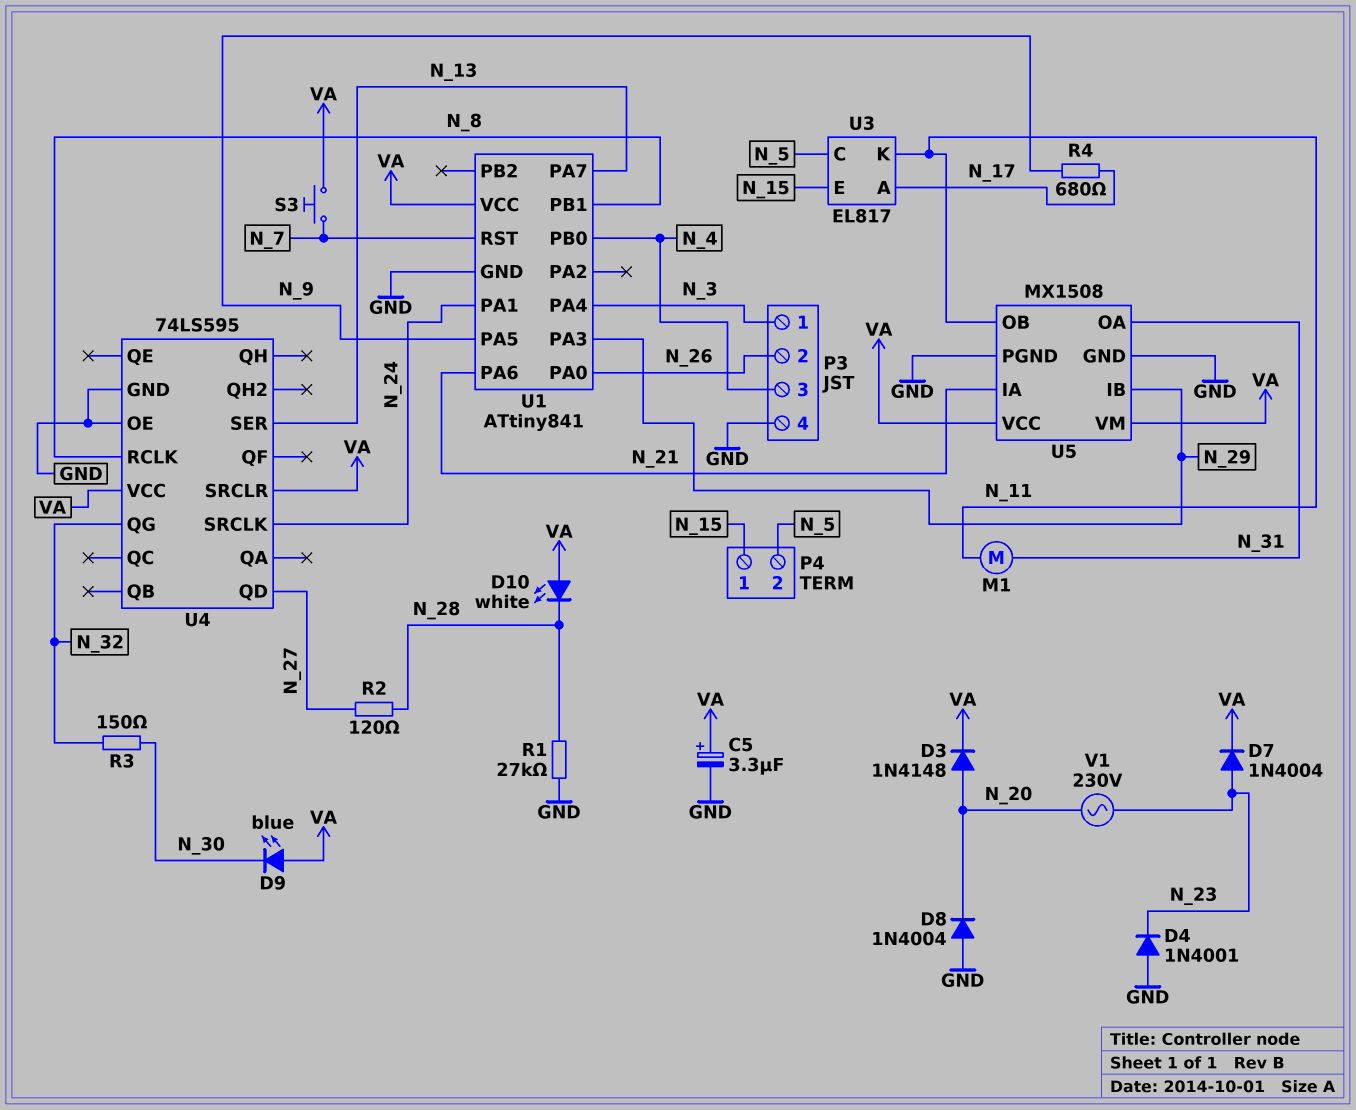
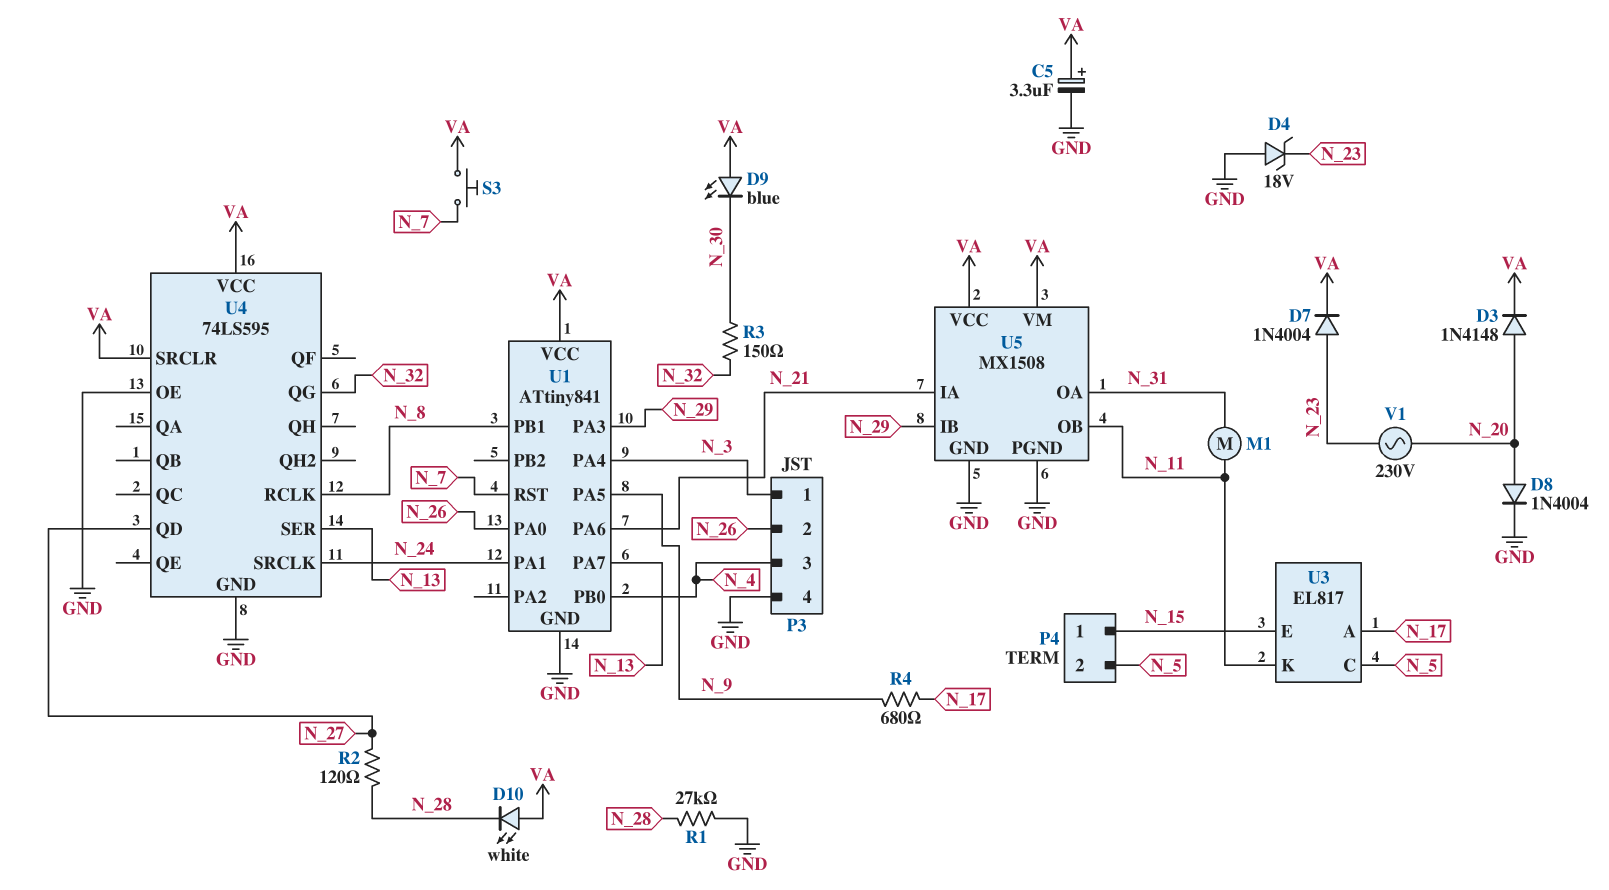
D4: diode 1N4001 (A GND, K N_23) -> zener 18V (A GND, K N_23)
D8: diode 1N4004 (A GND, K N_20) -> diode 1N4004 (A N_20, K GND)

